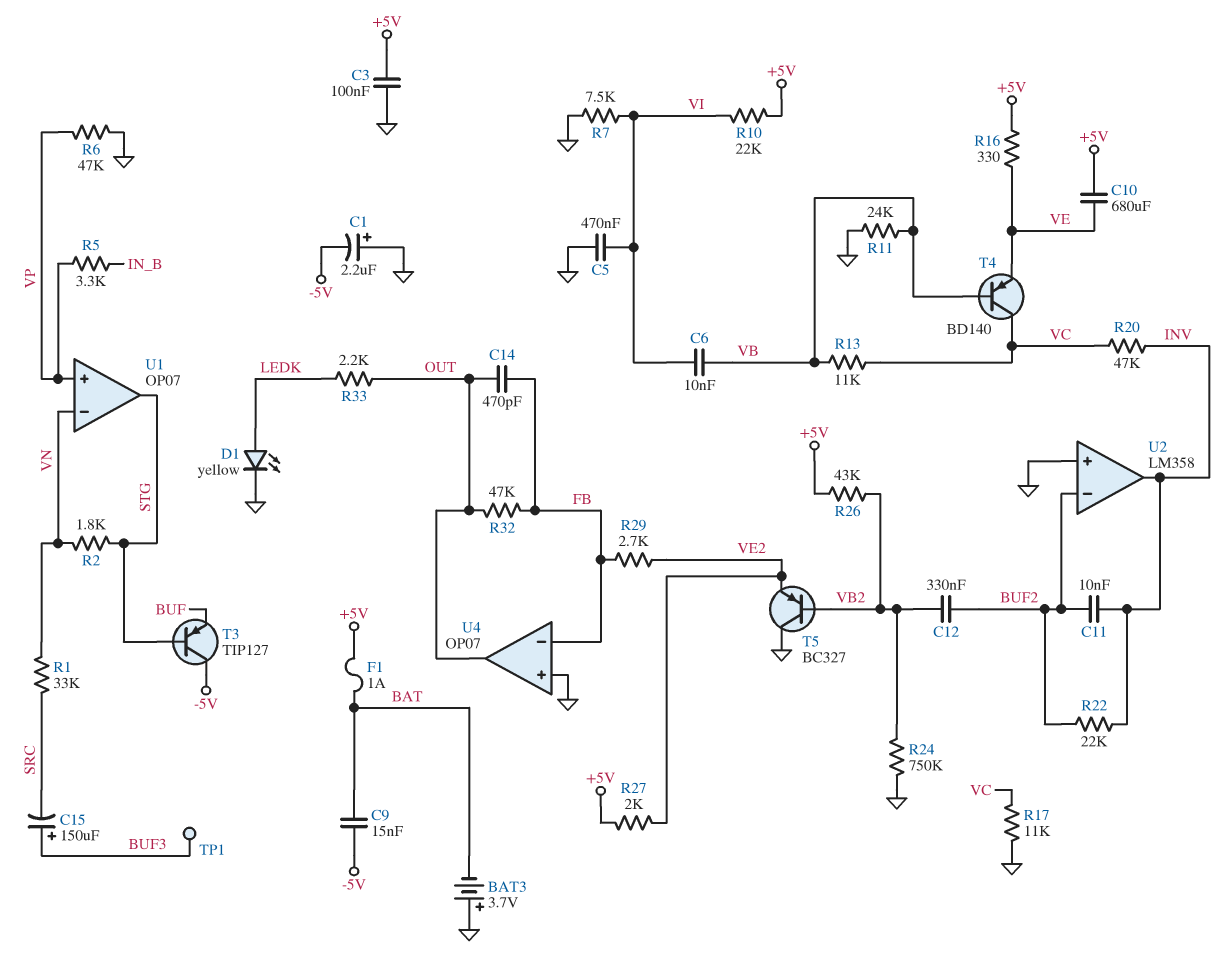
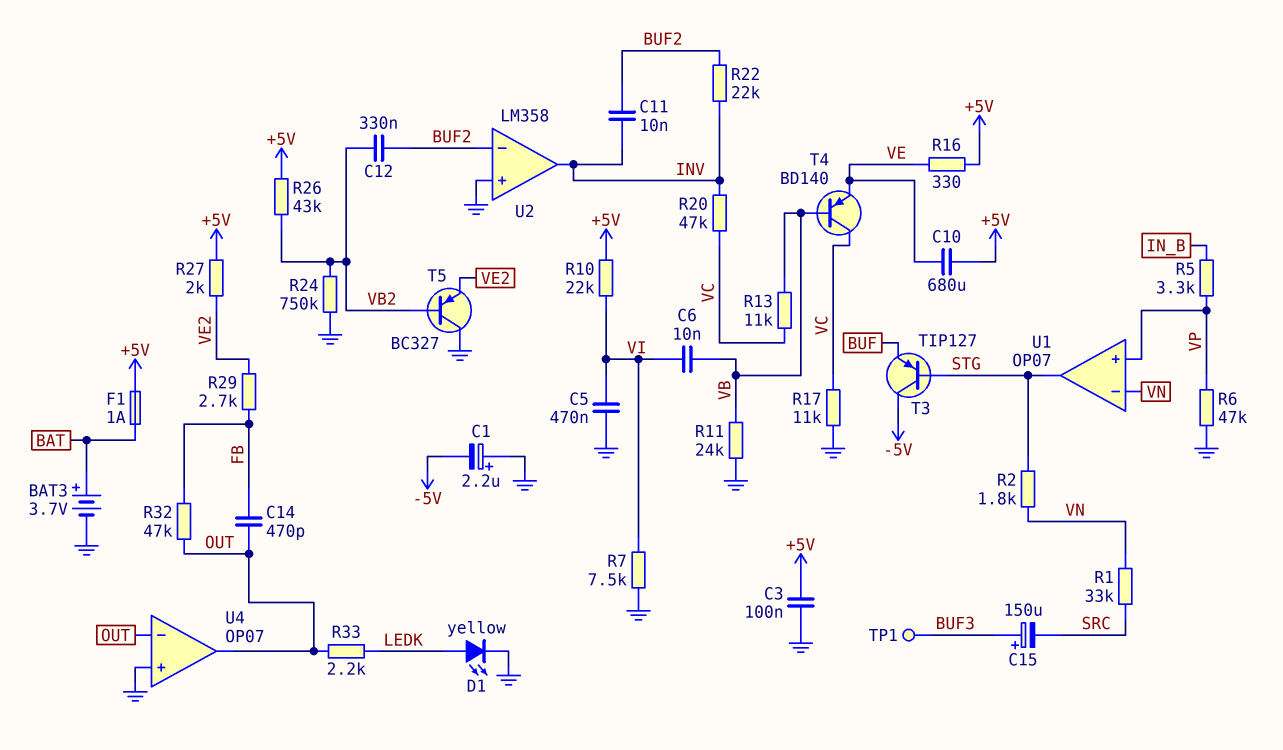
BAT3: 3.7V (plus GND, minus BAT) -> 3.7V (plus BAT, minus GND)
C9: 15nF (-5V, BAT) -> none
U4 pin in-: FB -> OUT

